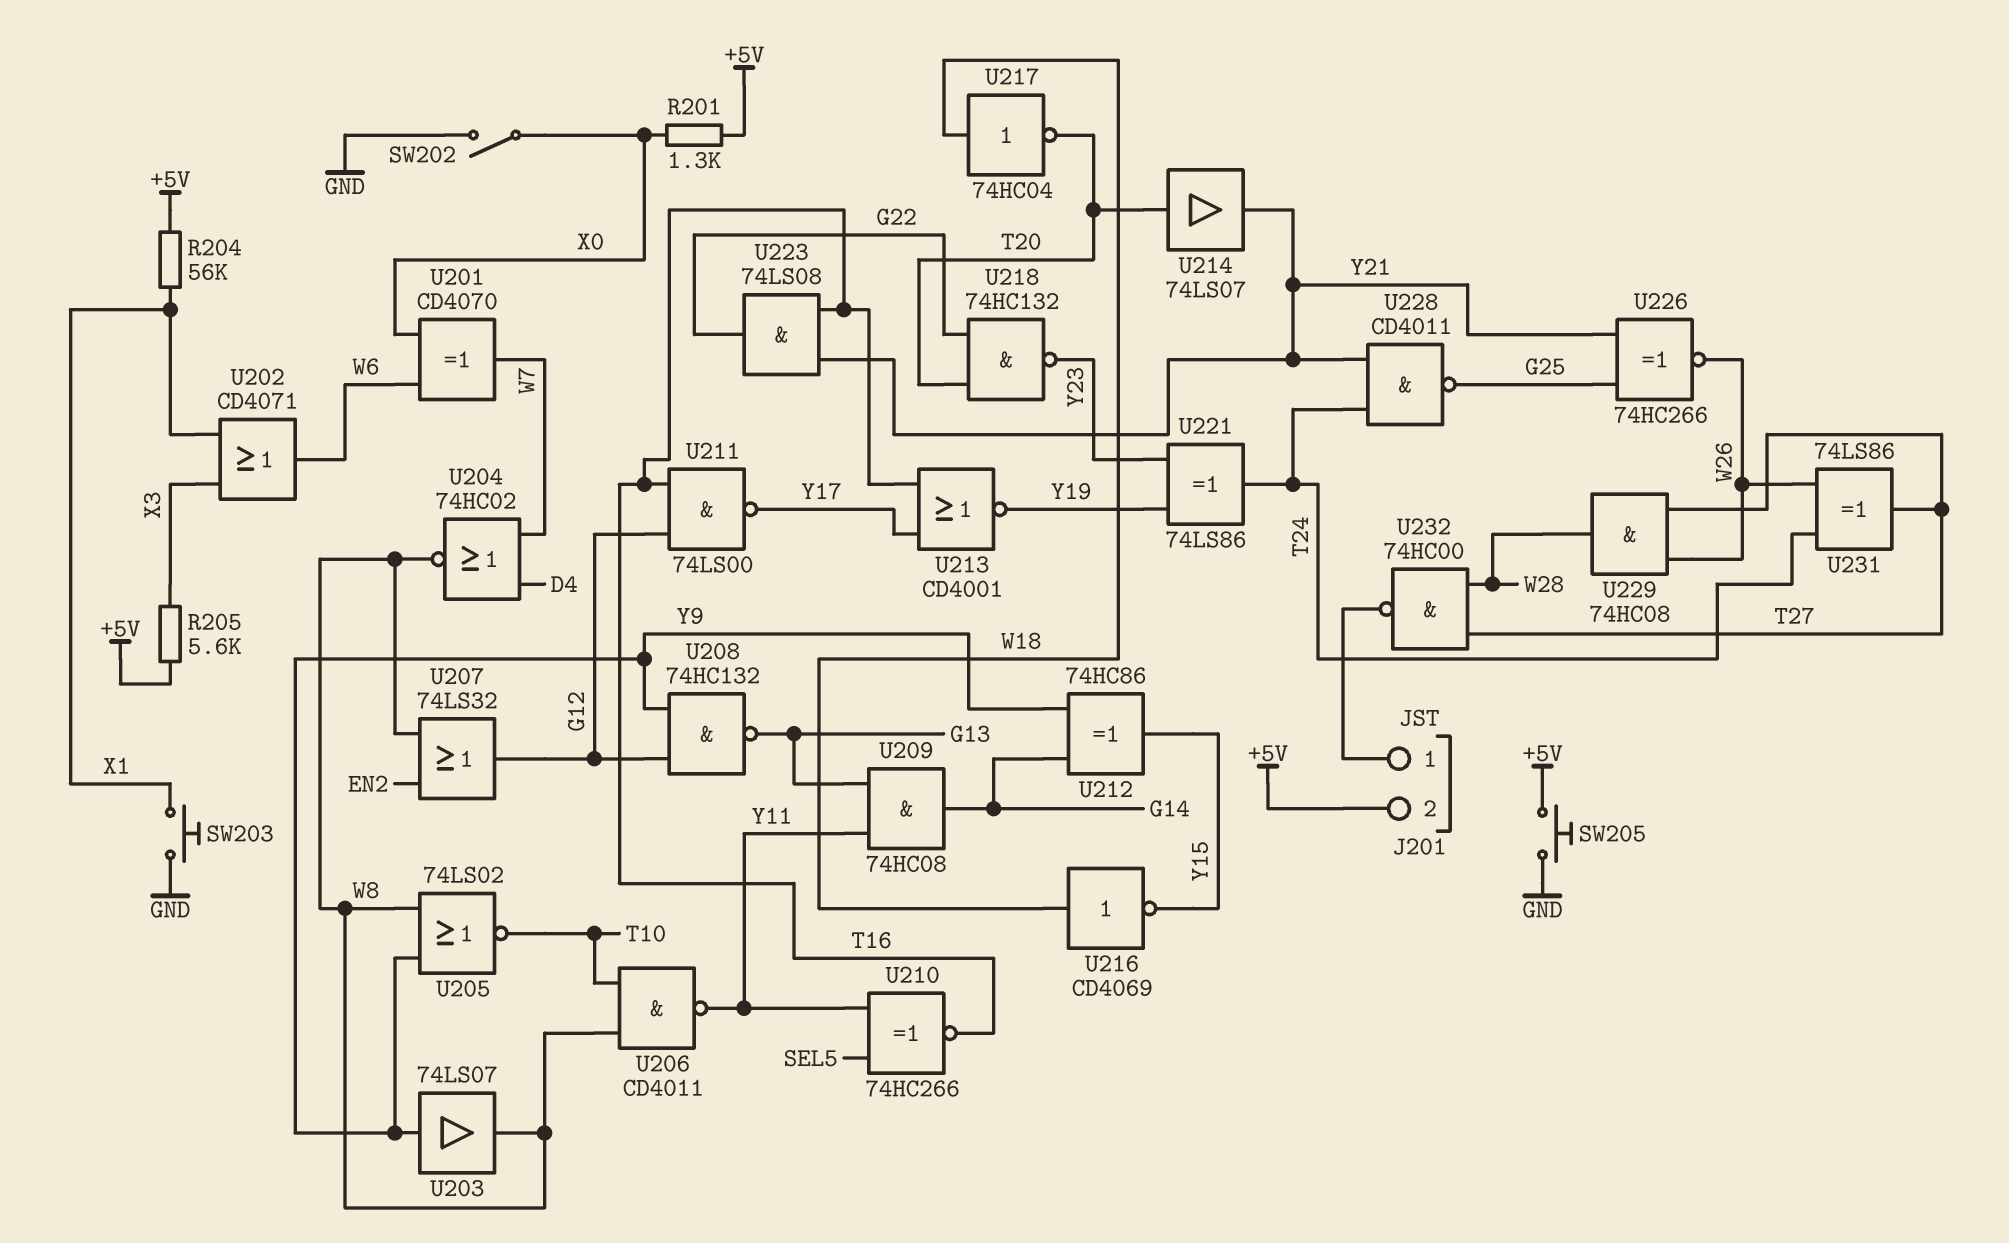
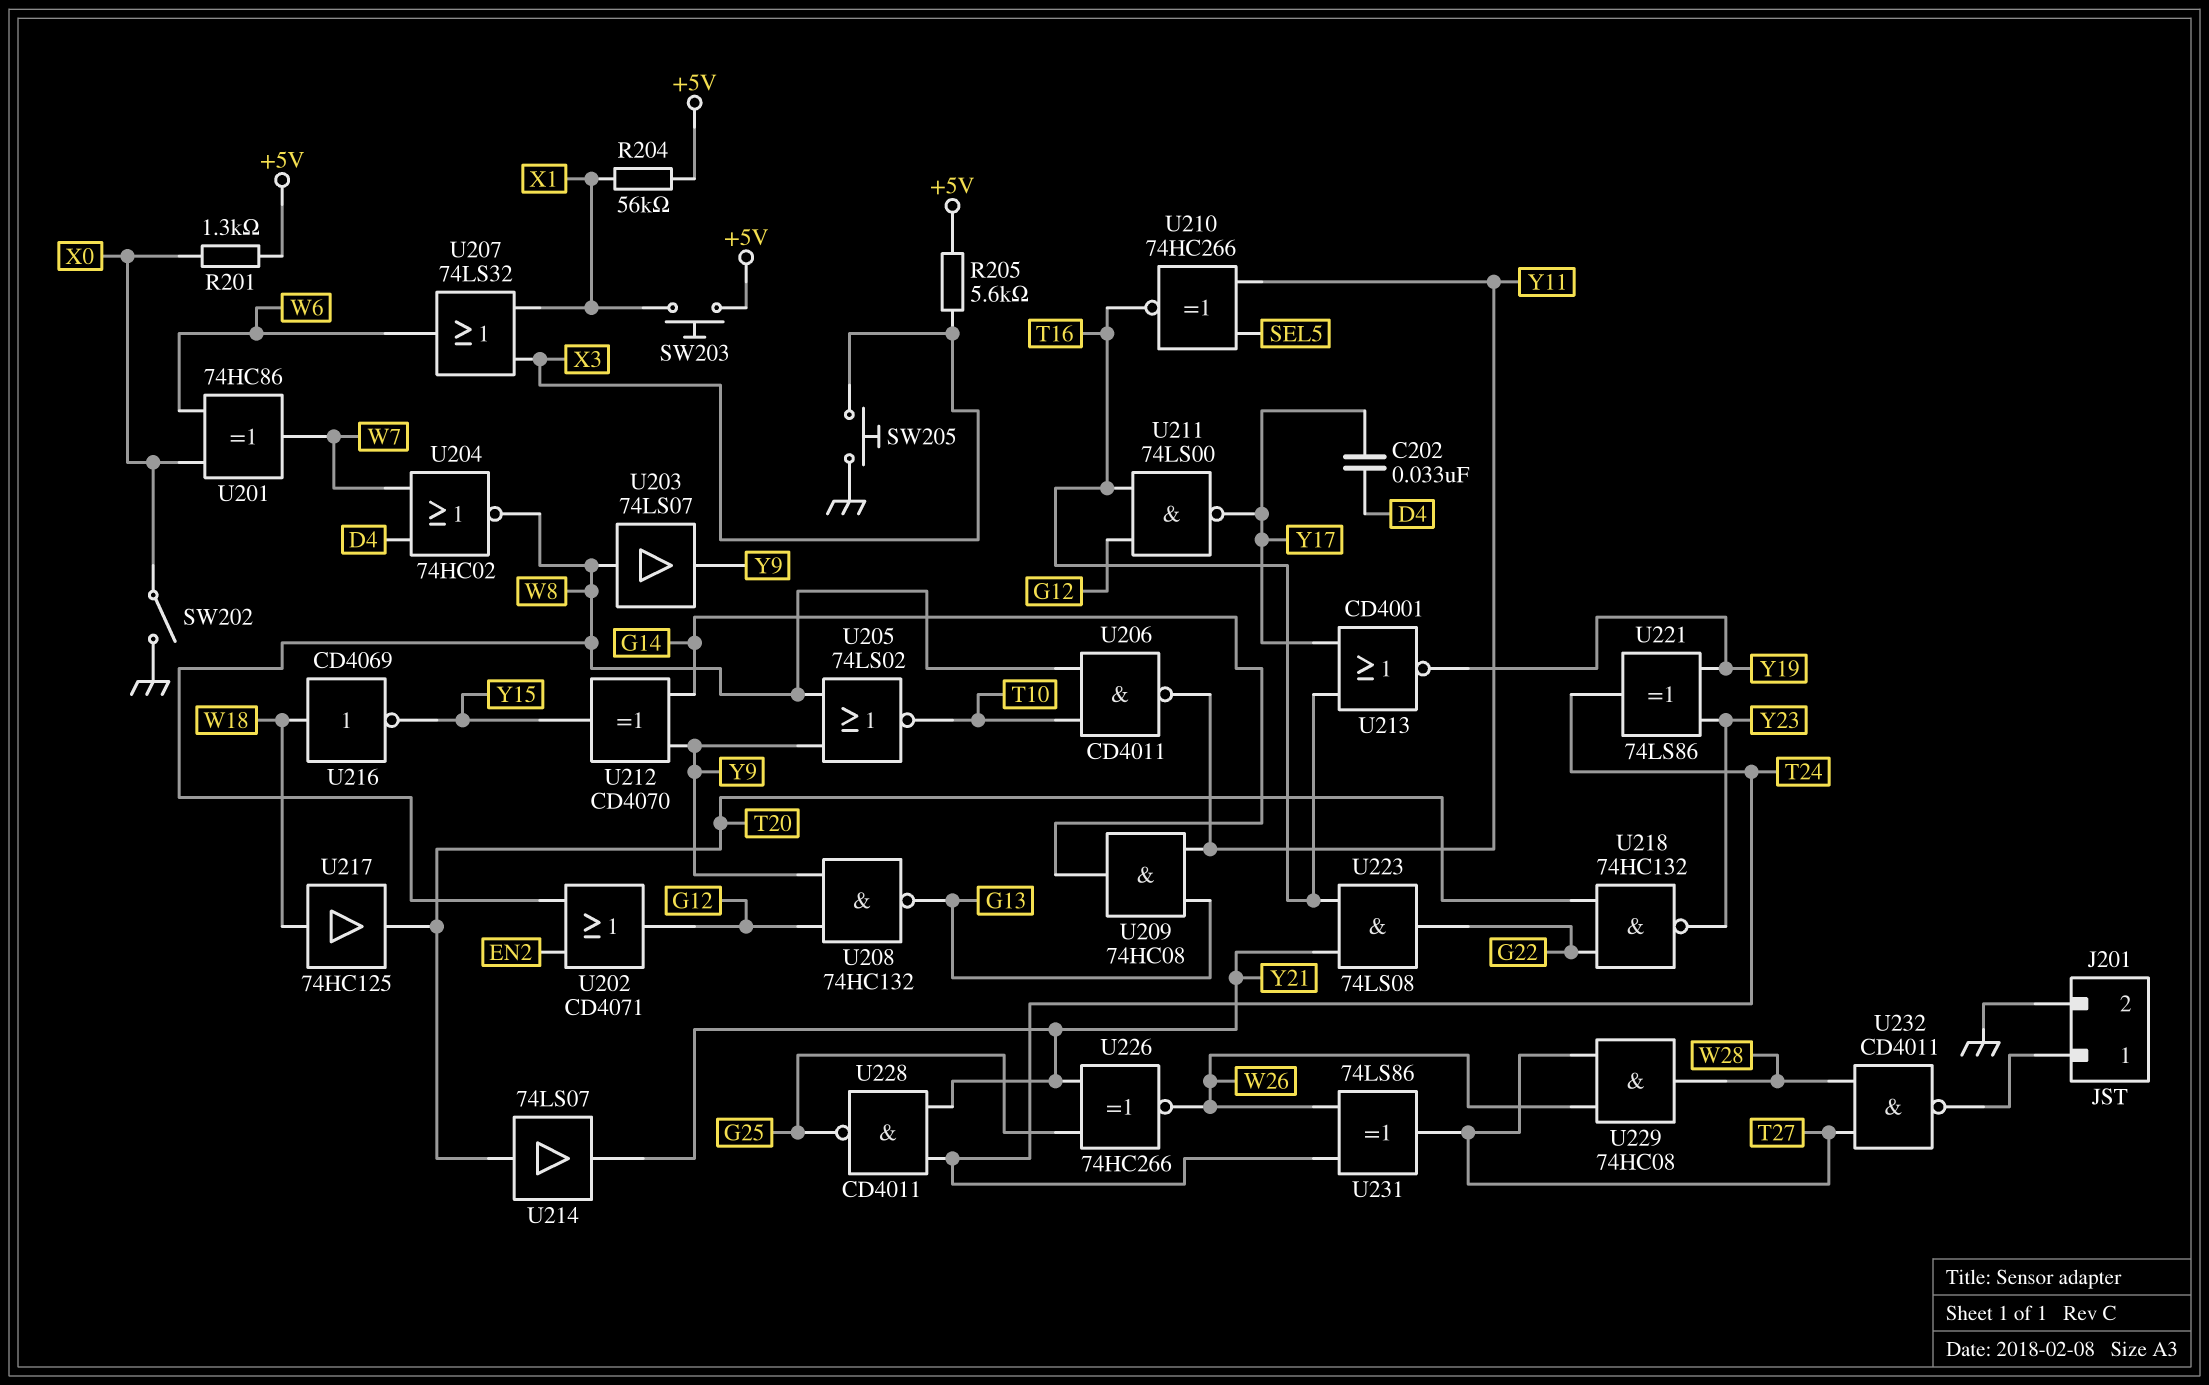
C202: none -> 33nF (D4, Y17)
J201 pin 2: +5V -> GND
SW203: button (GND, X1) -> button (+5V, X1)
SW205: button (+5V, GND) -> button (GND, X3)
U201: XOR CD4070 (in W6, in X0, out W7) -> XOR 74HC86 (in W6, in X0, out W7)
U202: OR CD4071 (in X1, in X3, out W6) -> OR CD4071 (in EN2, in W8, out G12)
U203: buffer 74LS07 (in Y9, out W8) -> buffer 74LS07 (in W8, out Y9)
U207: OR 74LS32 (in EN2, in W8, out G12) -> OR 74LS32 (in X1, in X3, out W6)
U212: XOR 74HC86 (in G14, in Y9, out Y15) -> XOR CD4070 (in G14, in Y9, out Y15)
U217: NOT 74HC04 (in W18, out T20) -> buffer 74HC125 (in W18, out T20)
U232: NAND 74HC00 (in T27, in W28, out J201/1) -> NAND CD4011 (in T27, in W28, out J201/1)

